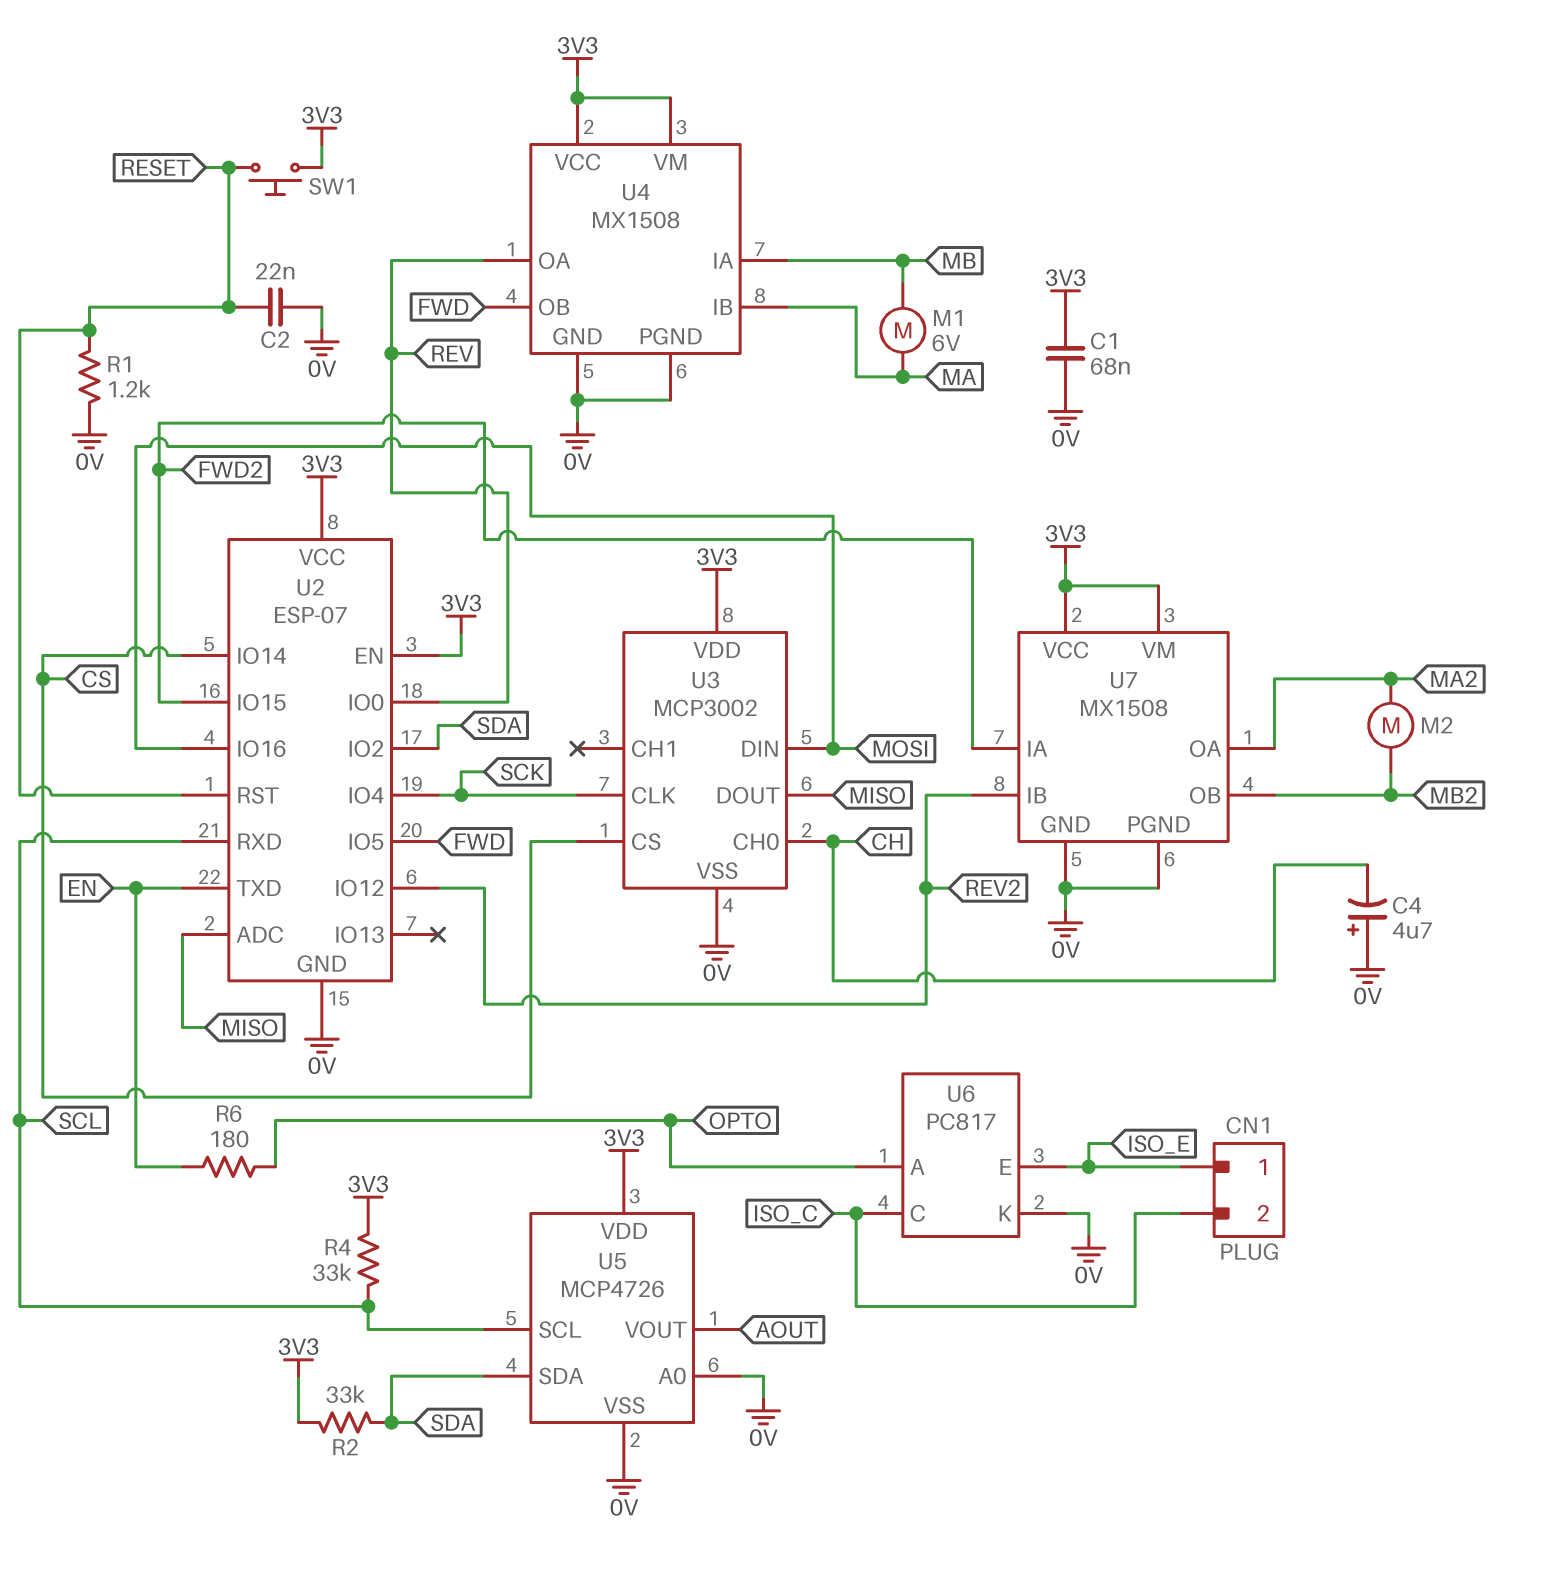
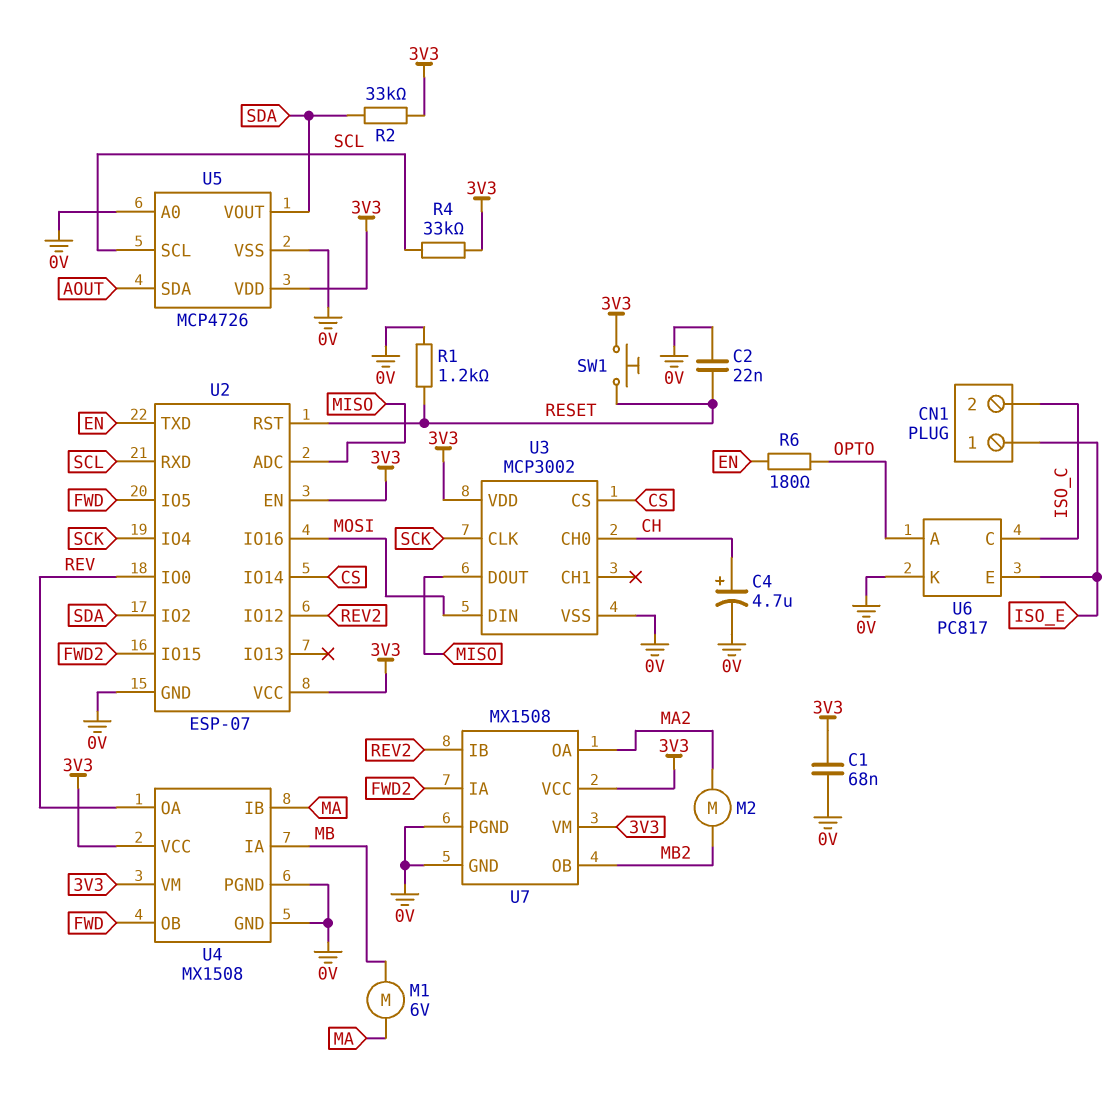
C4: 4.7uF (plus 0V, minus CH) -> 4.7uF (plus CH, minus 0V)
U5 pin SDA: SDA -> AOUT
U5 pin VOUT: AOUT -> SDA

